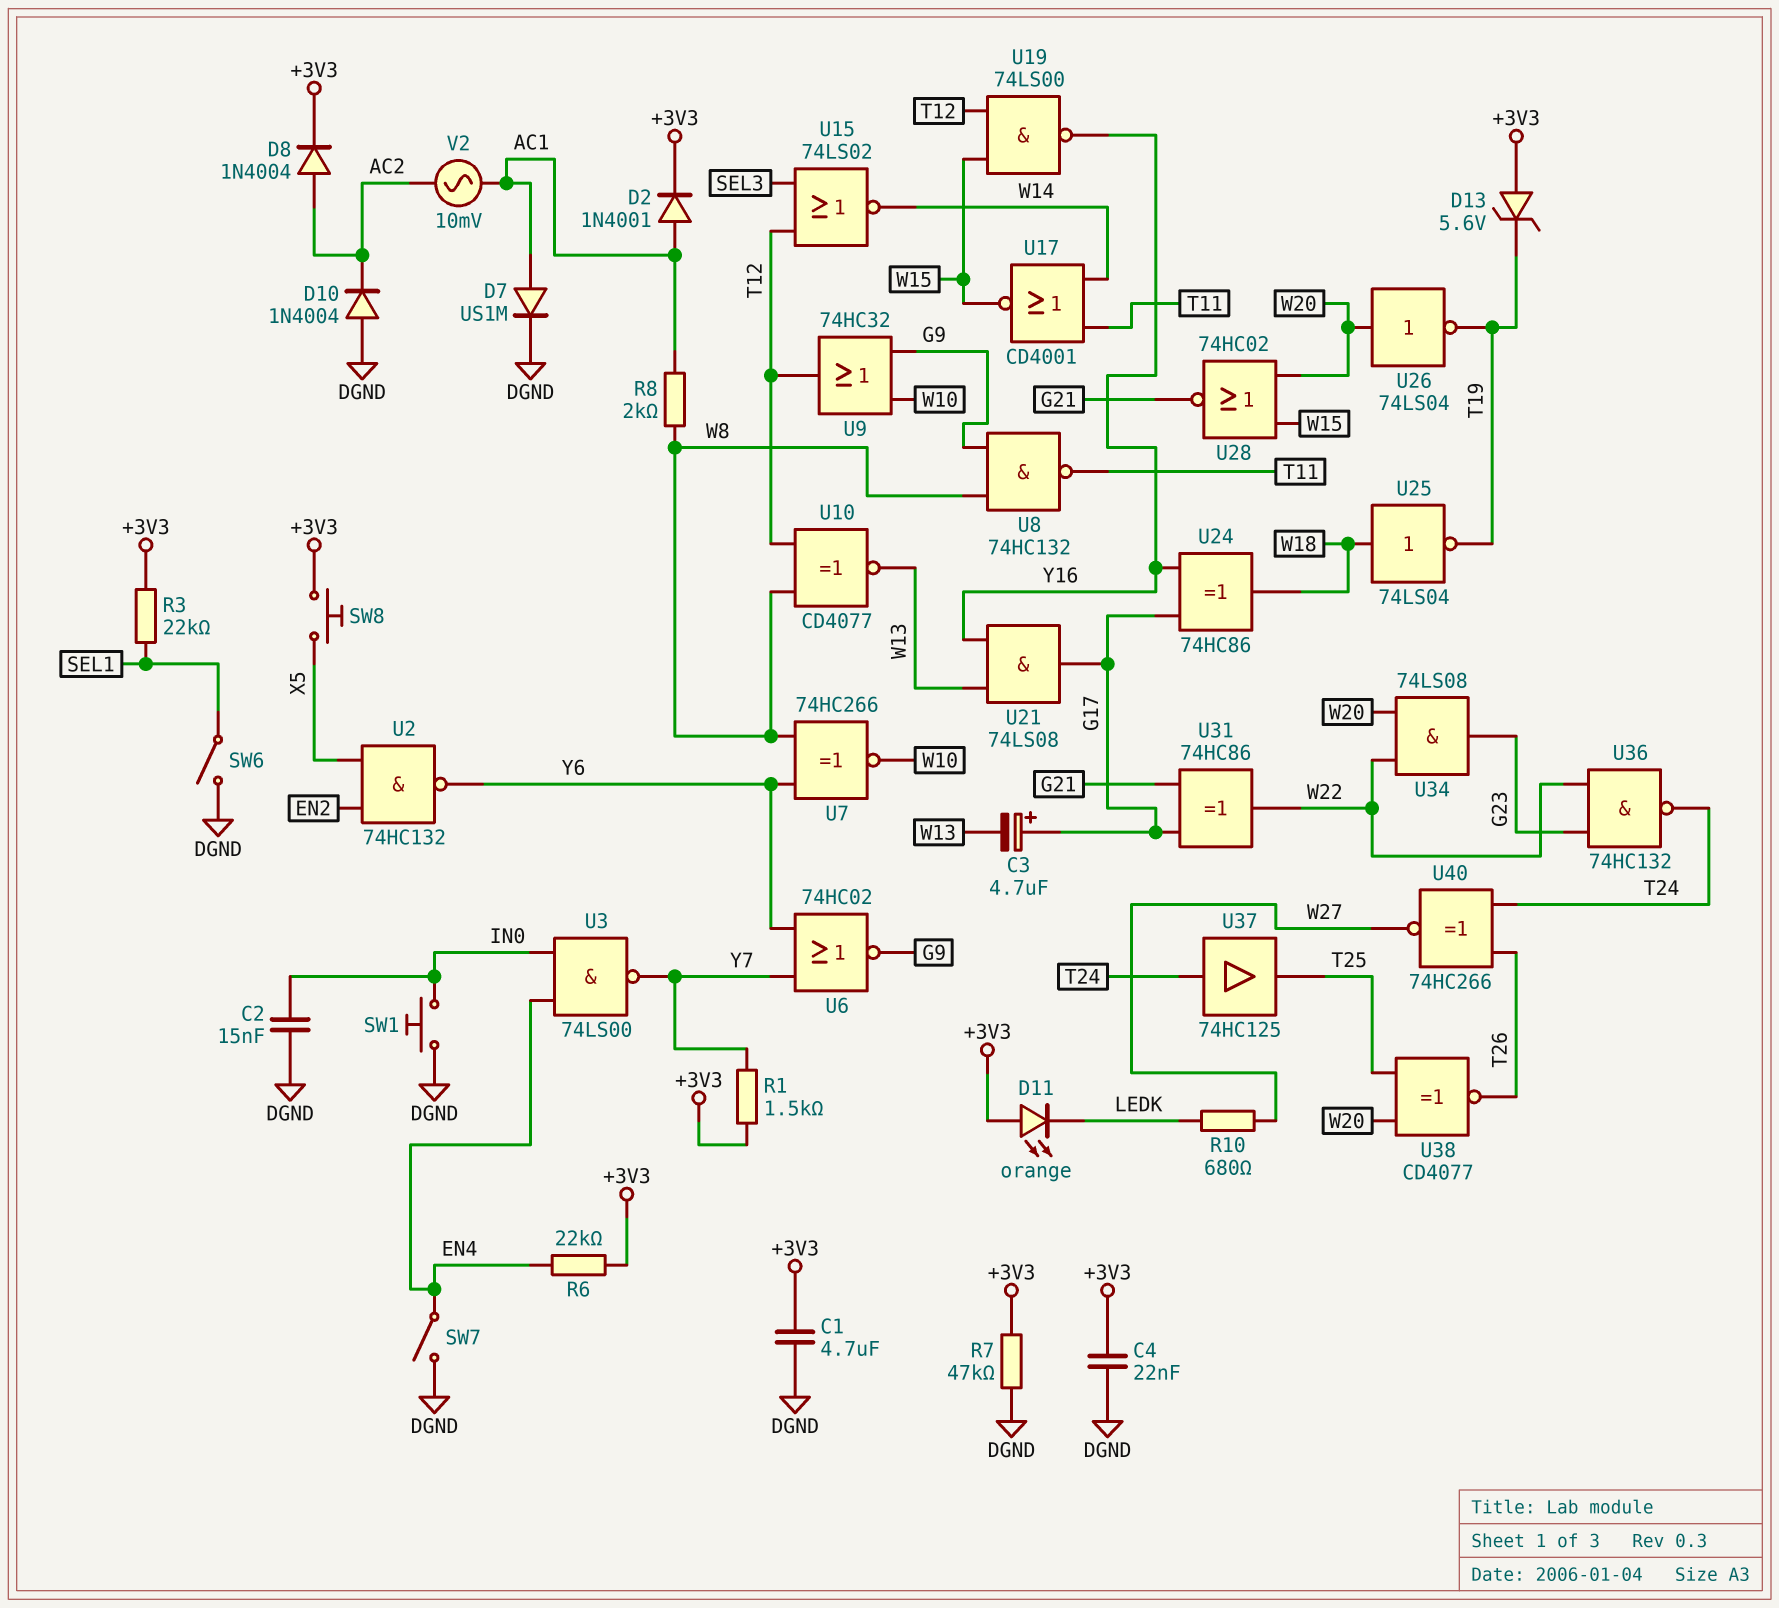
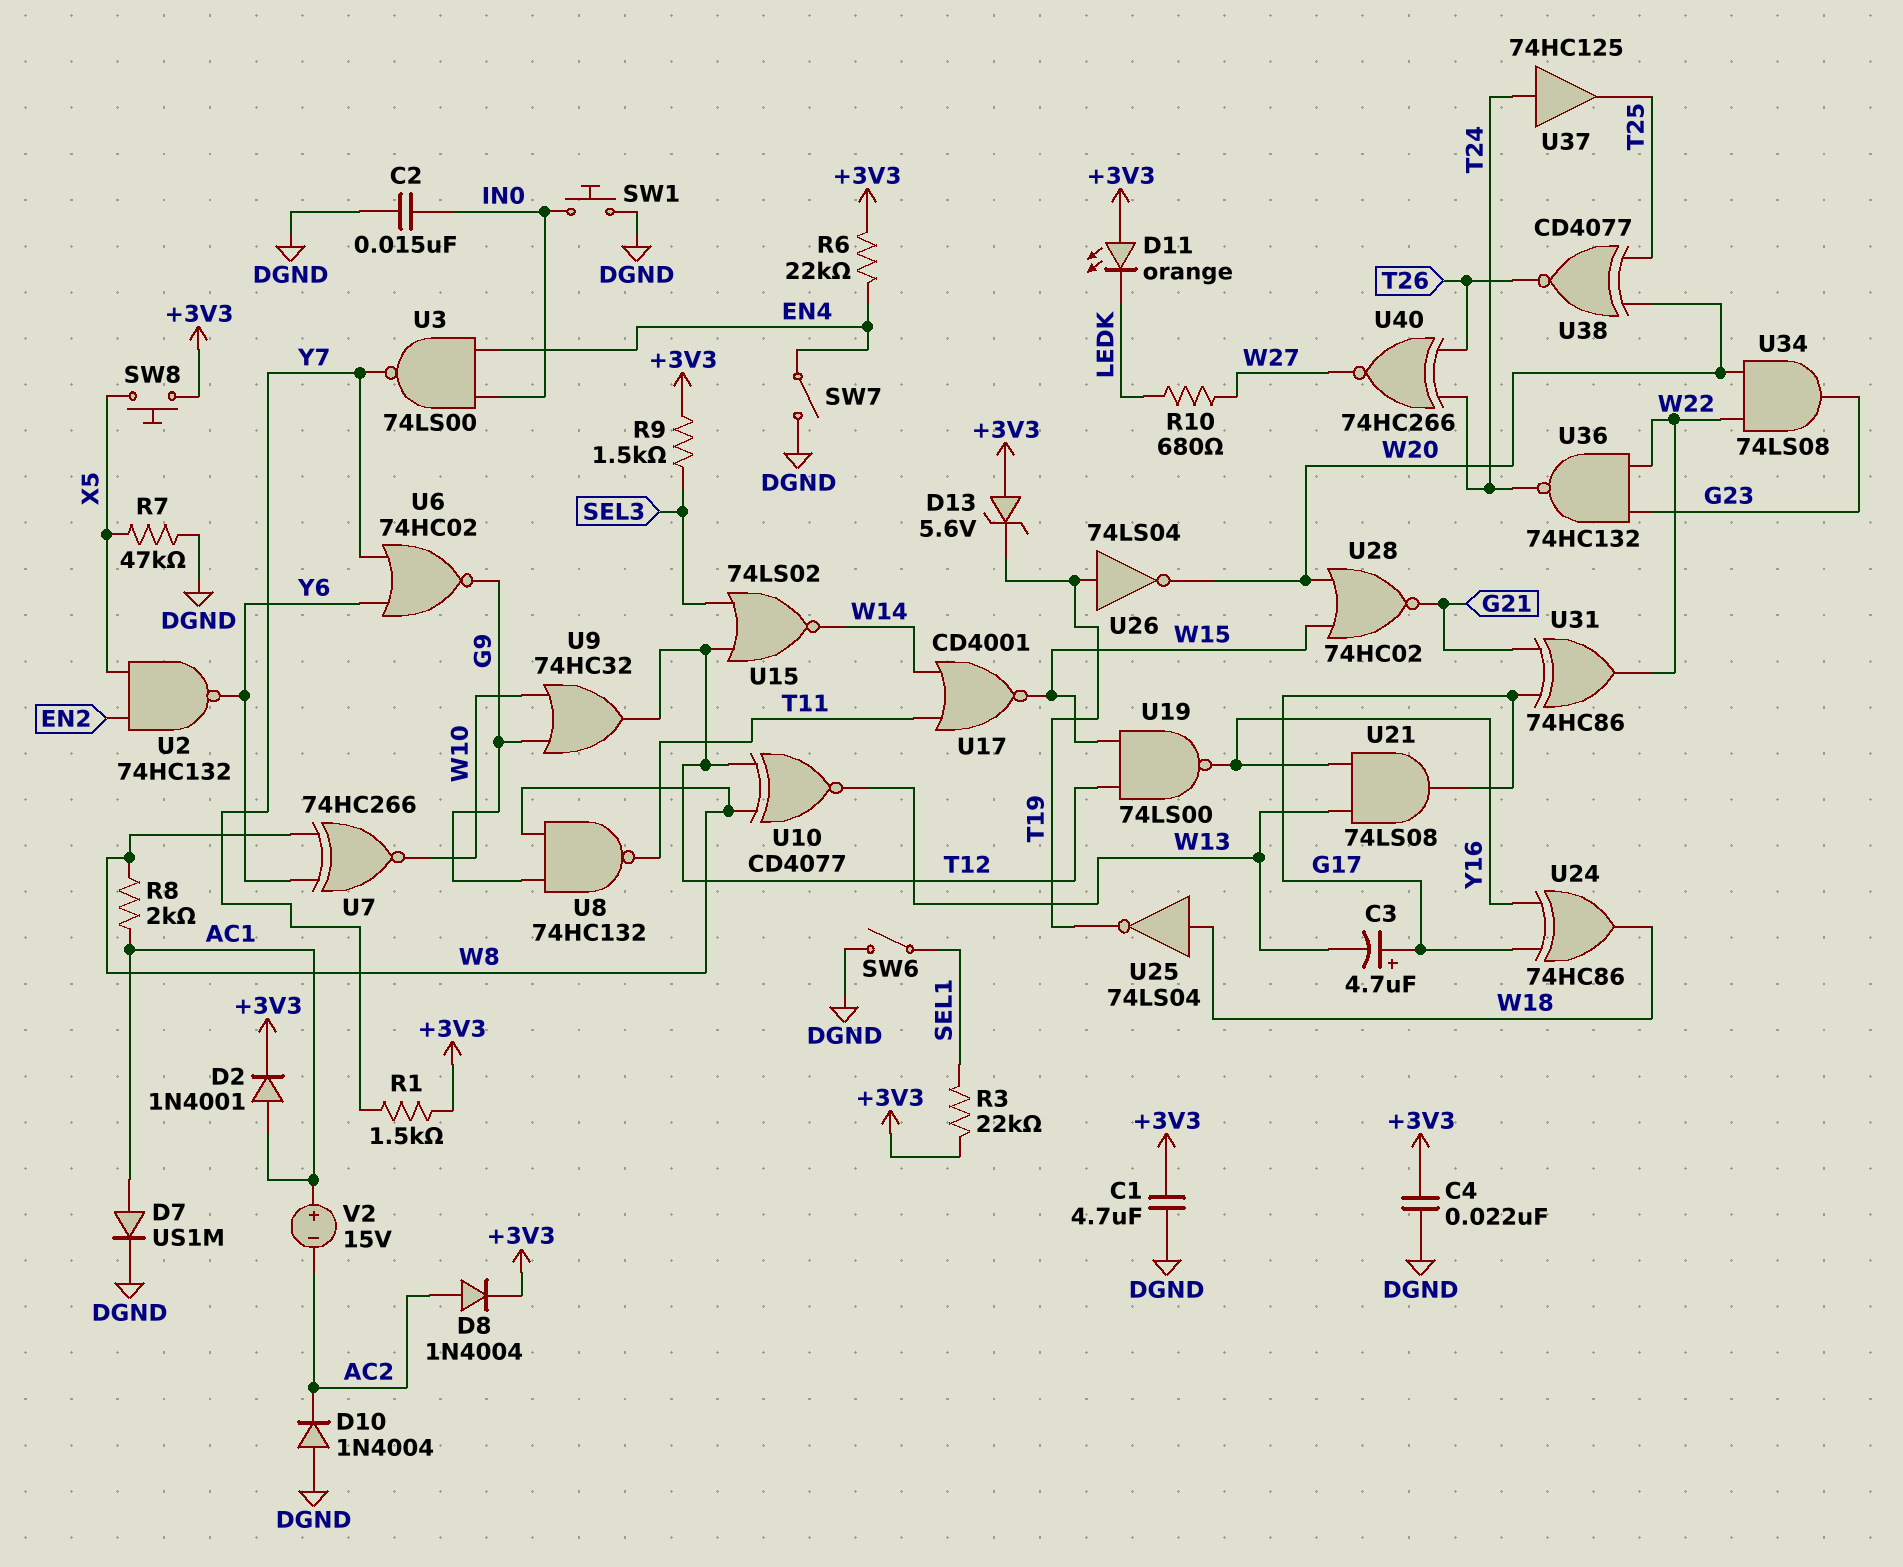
R7: 47k (+3V3, DGND) -> 47k (DGND, X5)
R9: none -> 1.5k (+3V3, SEL3)
U26: NOT 74LS04 (in W20, out T19) -> NOT 74LS04 (in T19, out W20)
V2: AC 10mV (AC1, AC2) -> 15V (plus AC1, minus AC2)

